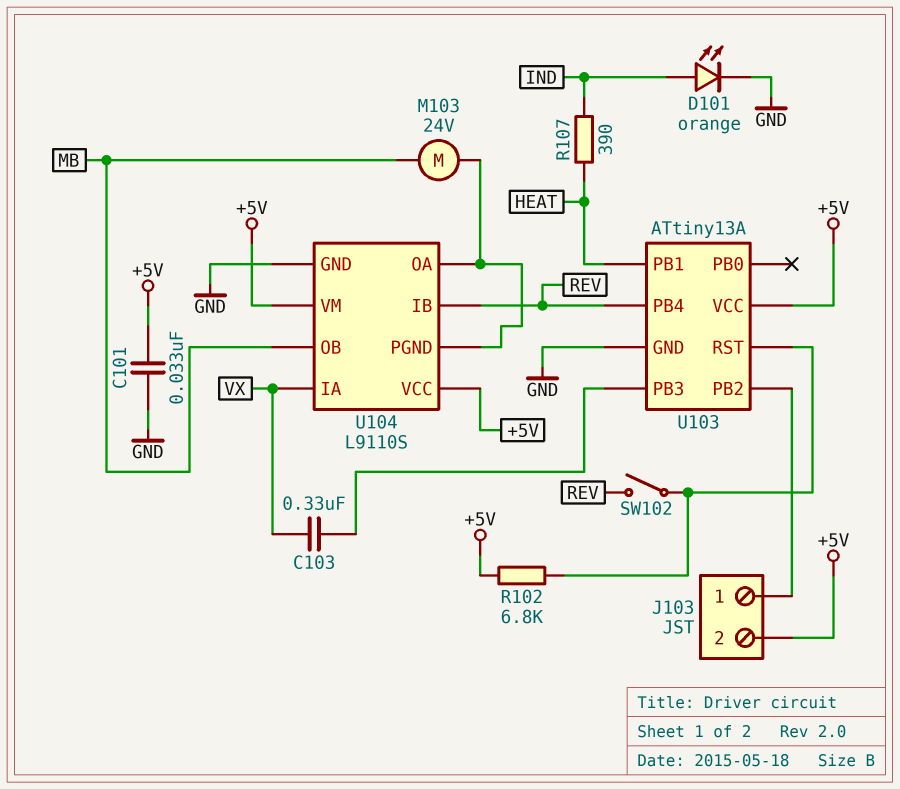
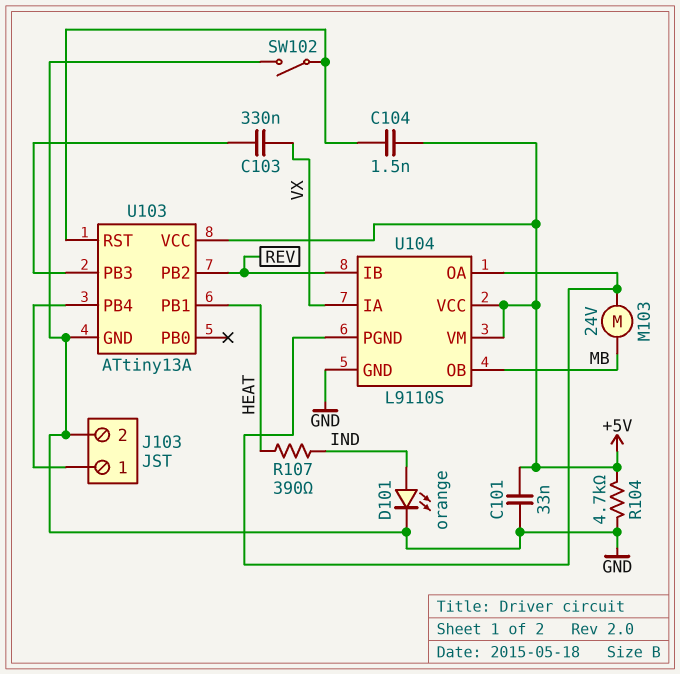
C104: none -> 1.5nF (+5V, U103/RST)
J103 pin 2: +5V -> GND
R102: 6.8k (+5V, U103/RST) -> none
R104: none -> 4.7k (+5V, GND)
SW102: switch (REV, U103/RST) -> switch (GND, U103/RST)
U103 pin PB2: J103/1 -> REV
U103 pin PB4: REV -> J103/1

